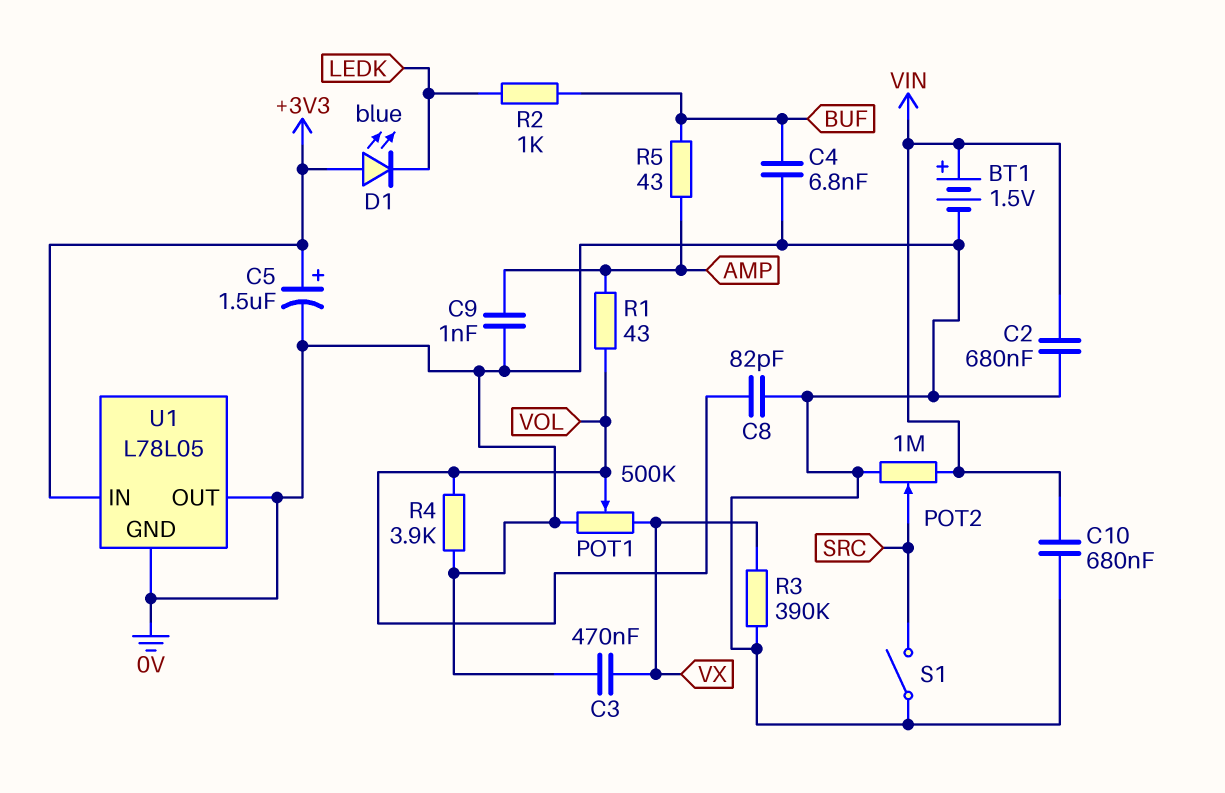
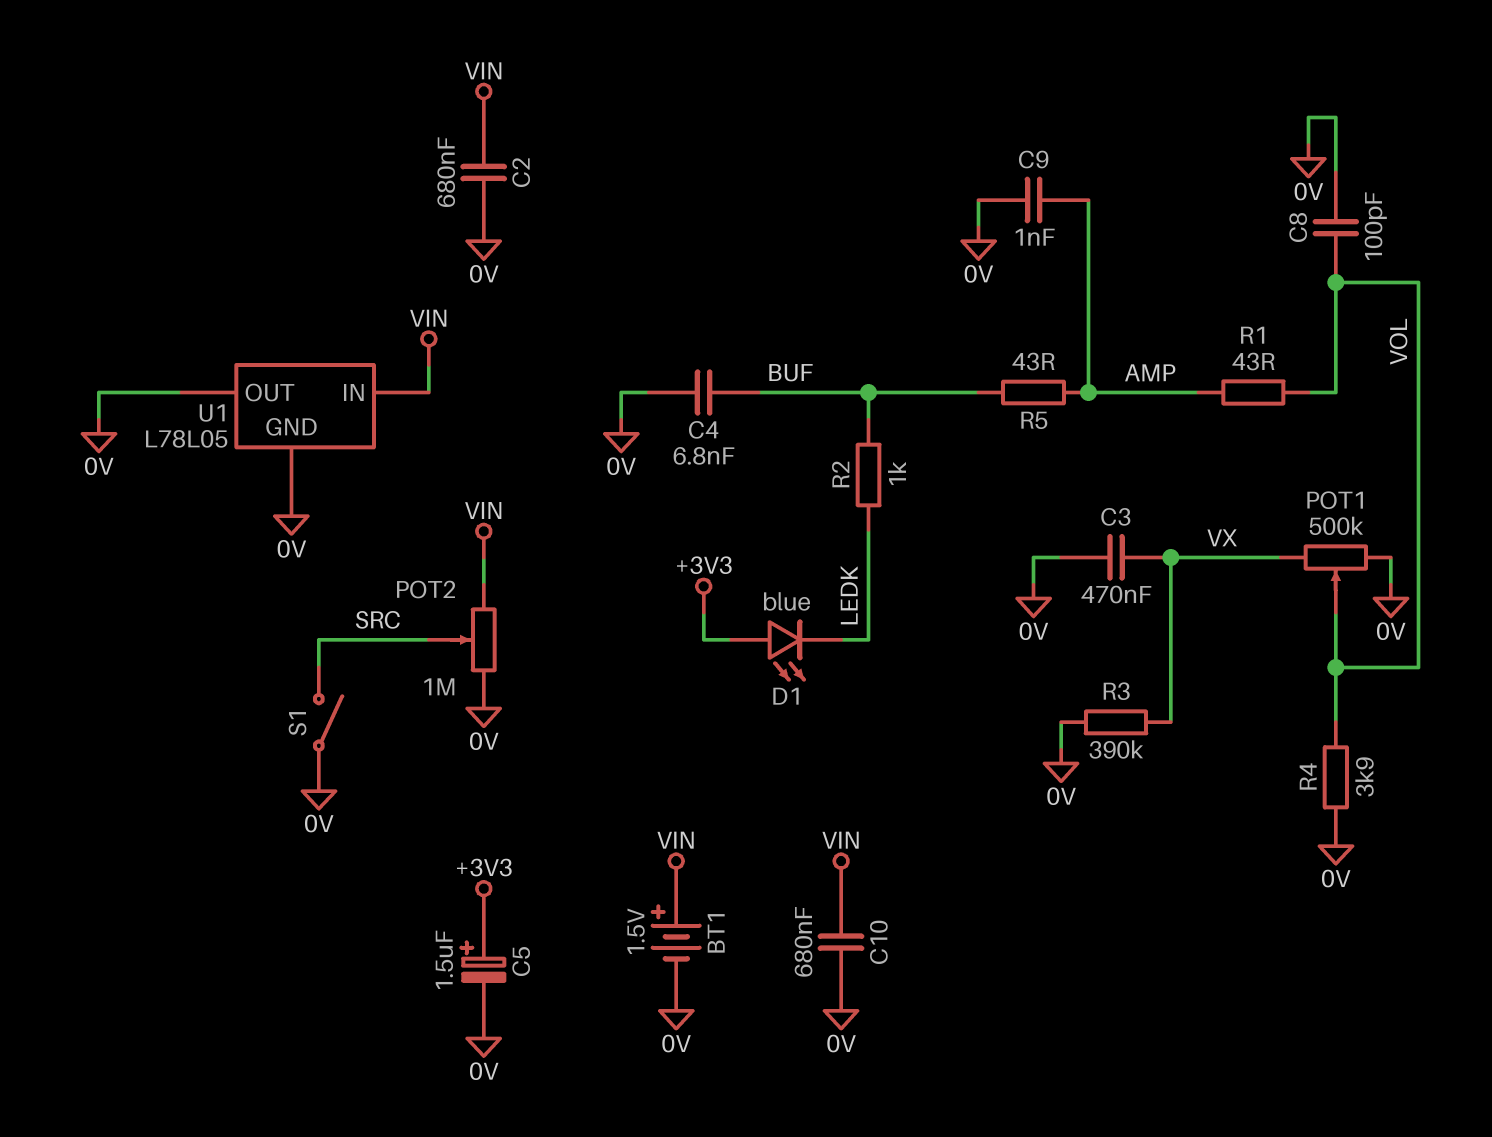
C8: 82pF (0V, VOL) -> 100pF (0V, VOL)
U1 pin IN: +3V3 -> VIN

